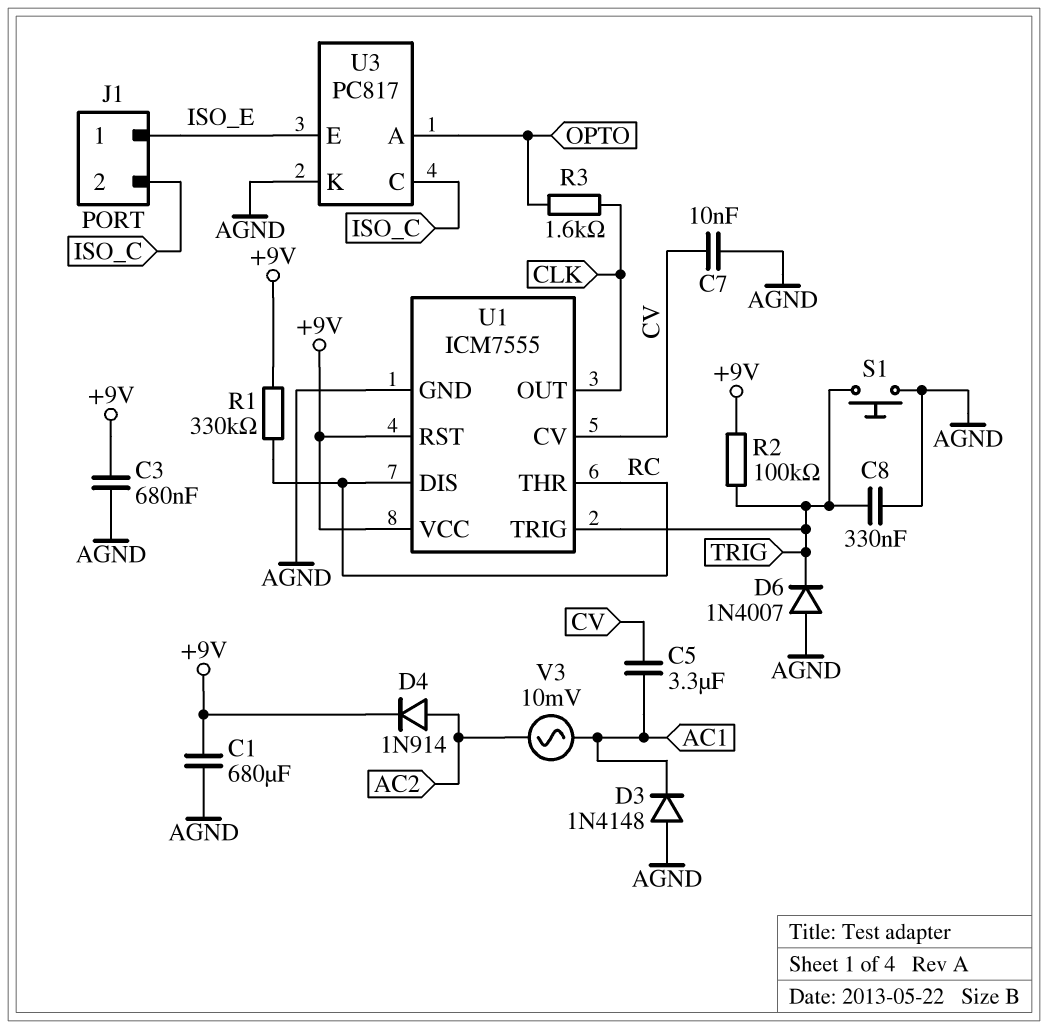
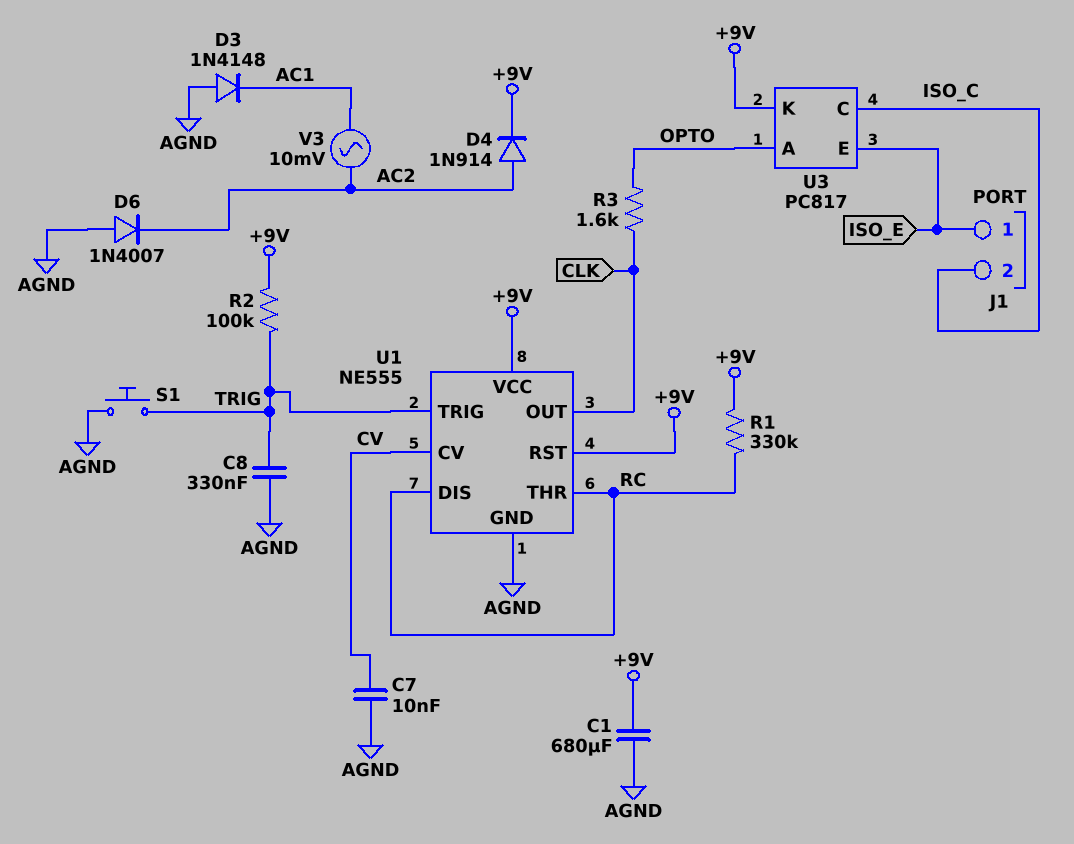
C3: 680nF (+9V, AGND) -> none
C5: 3.3uF (AC1, CV) -> none
D6: diode 1N4007 (A AGND, K TRIG) -> diode 1N4007 (A AGND, K AC2)
U1: ICM7555 -> NE555
U3 pin K: AGND -> +9V

